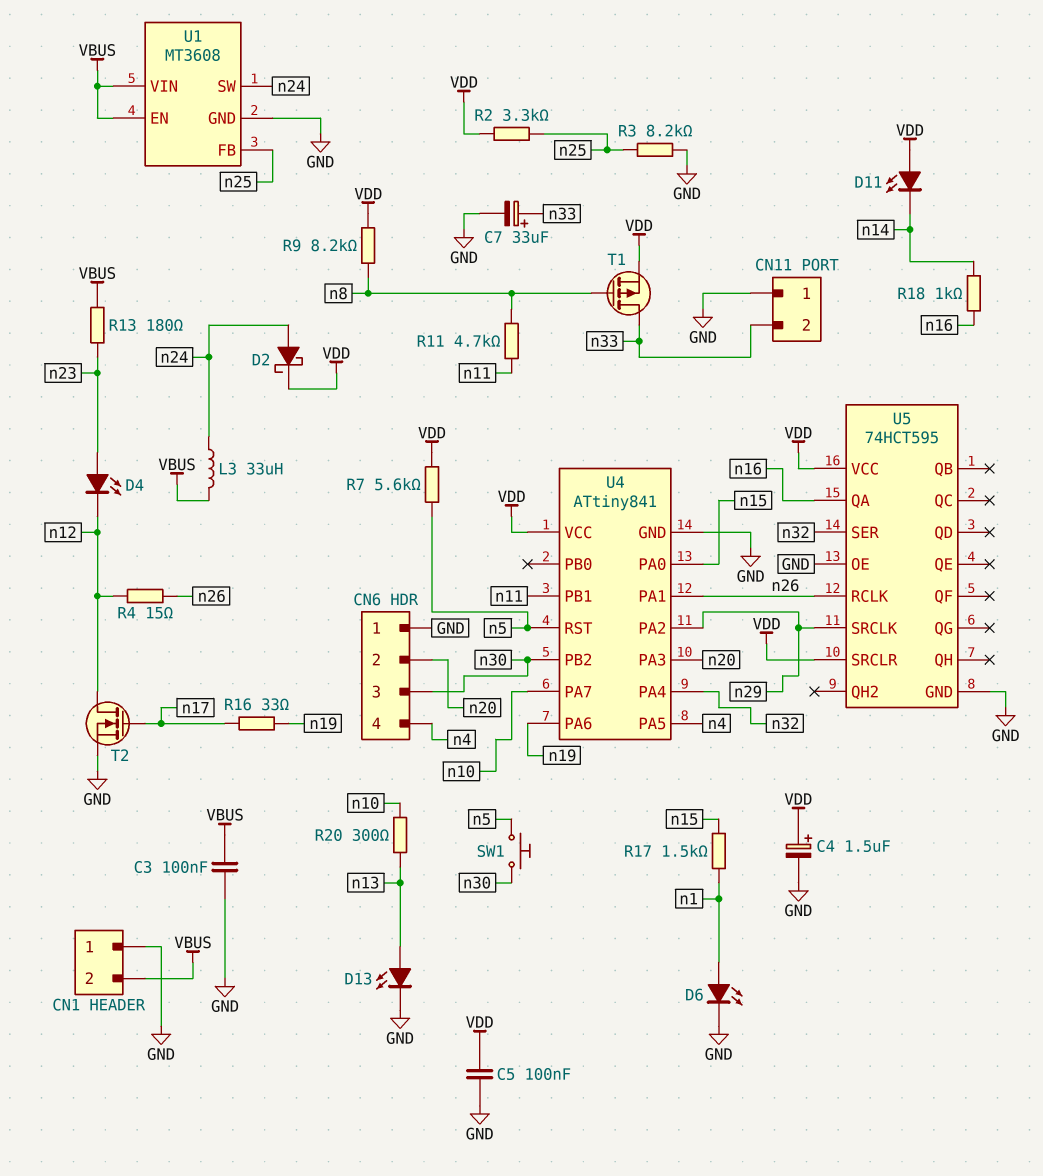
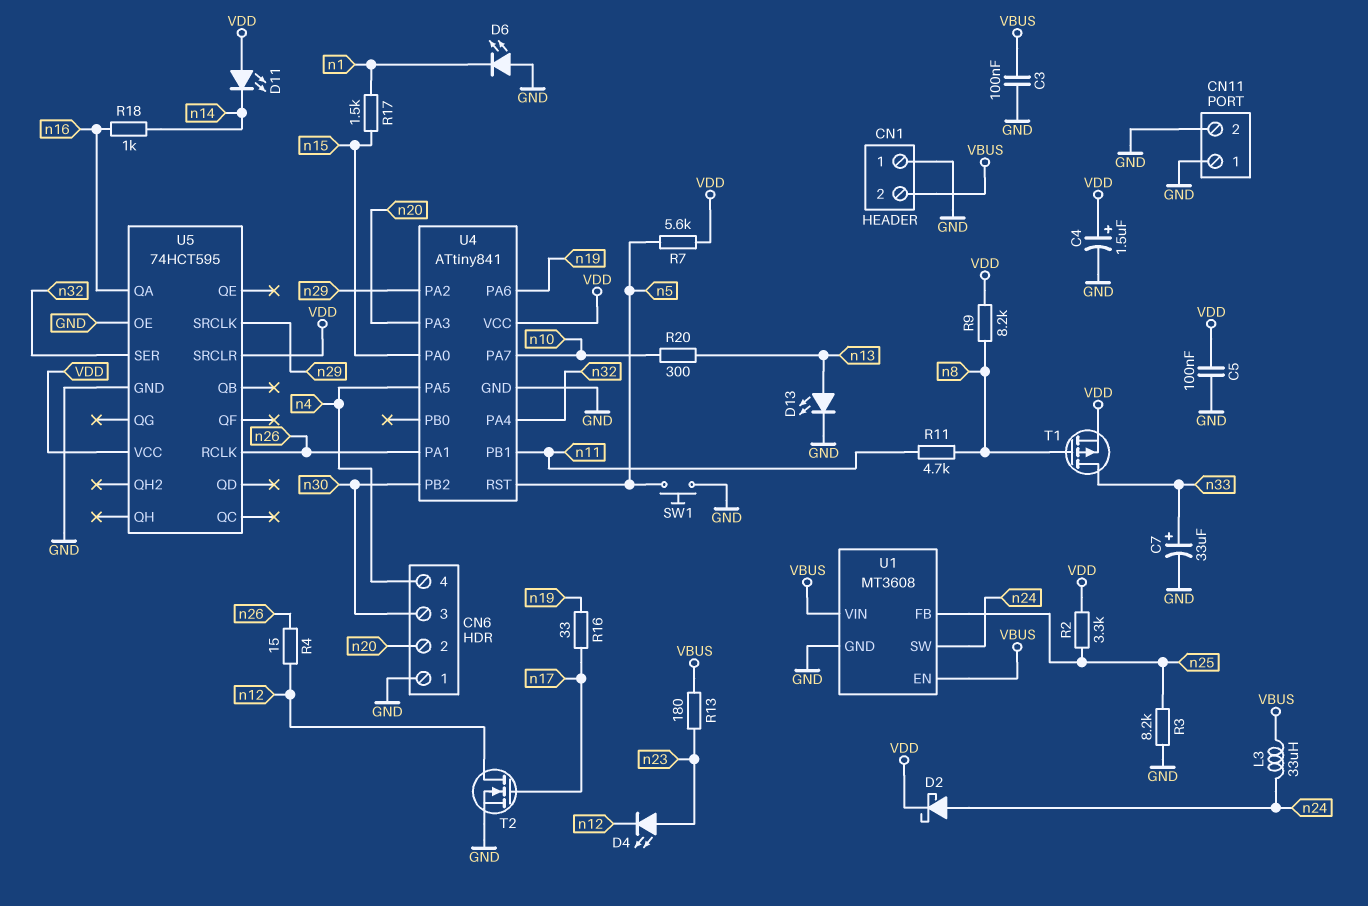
CN11 pin 2: n33 -> GND
D6: LED (A n1, K GND) -> LED (A GND, K n1)
SW1: button (n5, n30) -> button (GND, n5)

